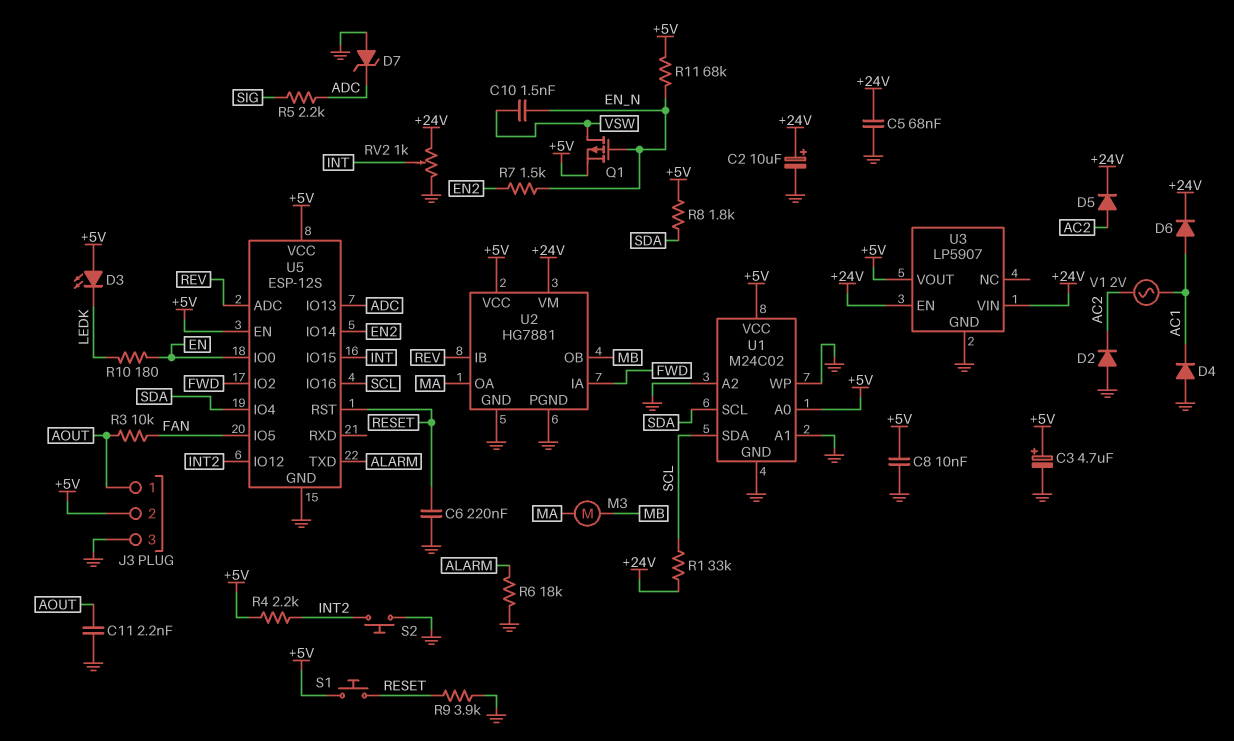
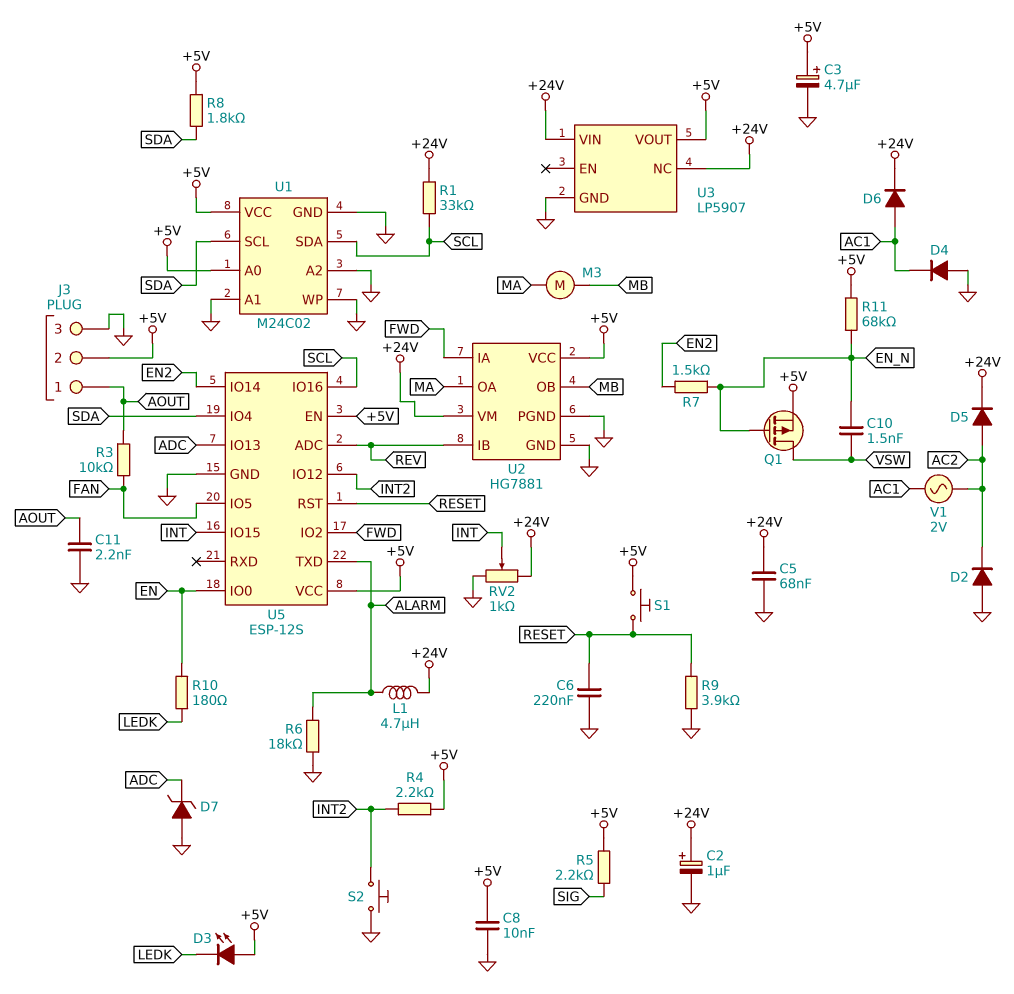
C2: 10uF (plus +24V, minus GND) -> 1uF (plus +24V, minus GND)
L1: none -> 4.7uH (+24V, ALARM)
R5: 2.2k (ADC, SIG) -> 2.2k (+5V, SIG)
U3 pin EN: +24V -> none
U3 pin NC: none -> +24V

